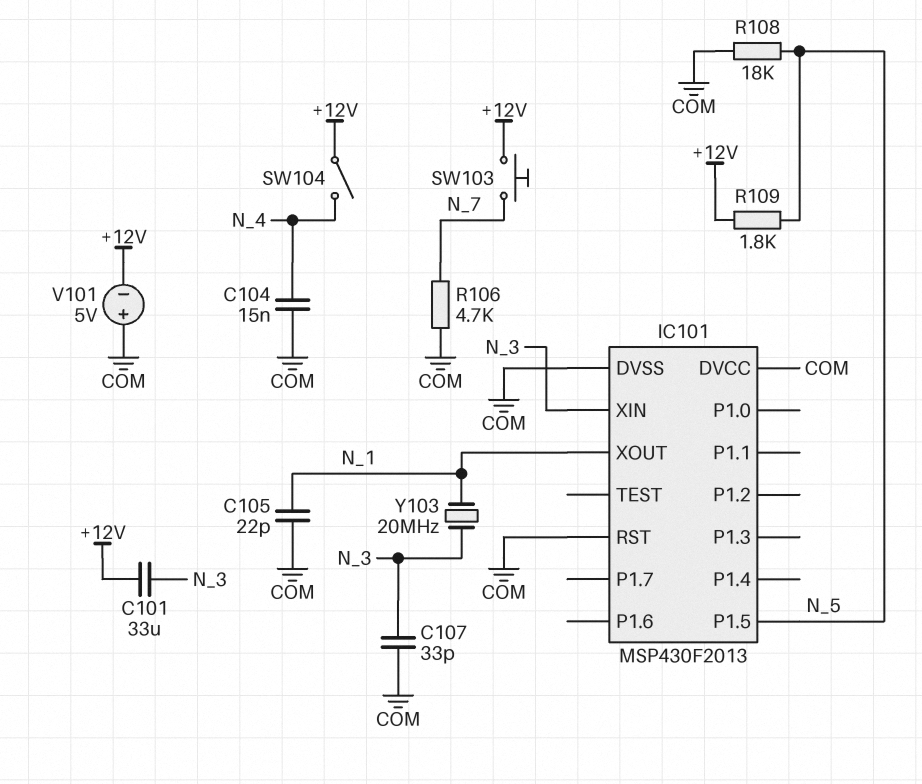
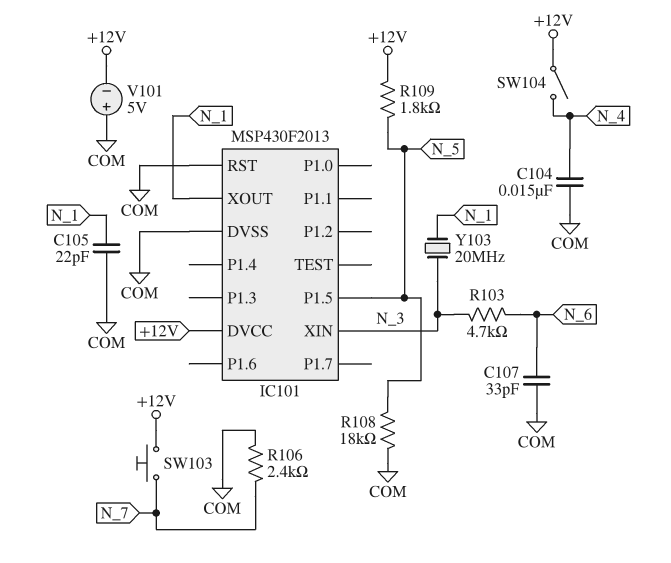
C101: 33uF (+12V, N_3) -> none
C107: 33pF (COM, N_3) -> 33pF (COM, N_6)
IC101 pin DVCC: COM -> +12V
R103: none -> 4.7k (N_3, N_6)
R106: 4.7k (COM, N_7) -> 2.4k (COM, N_7)

